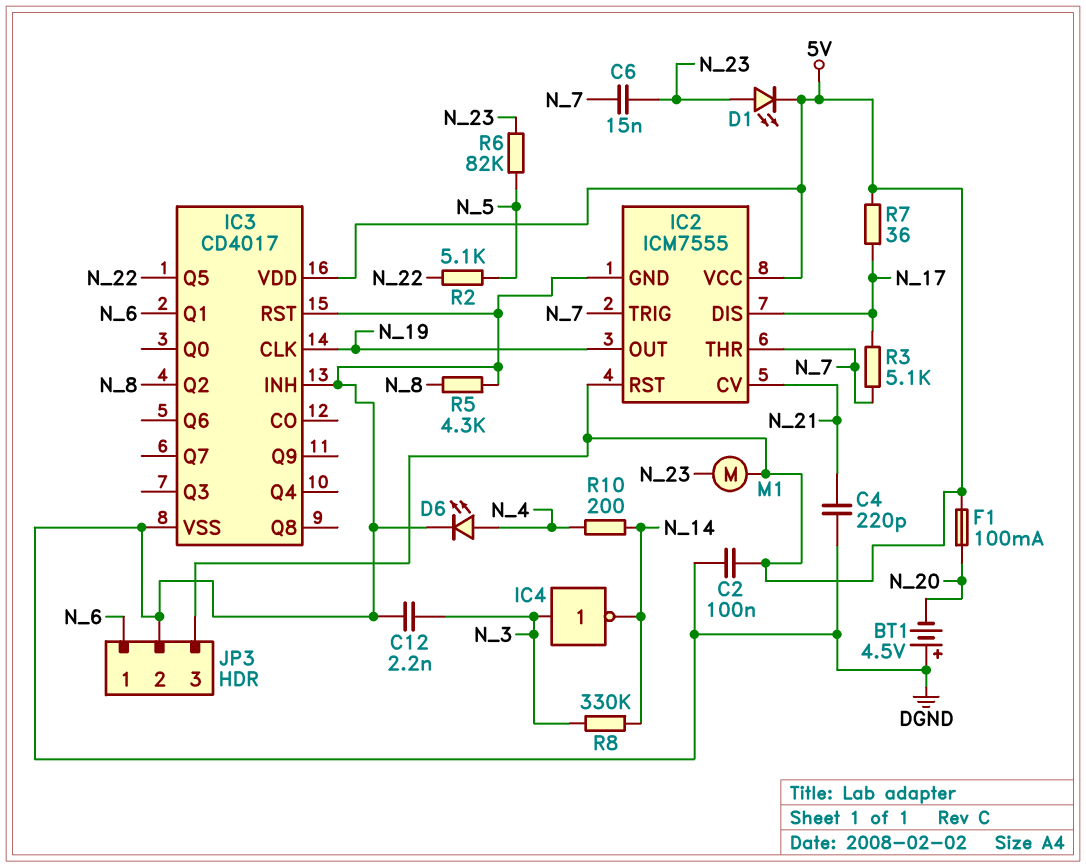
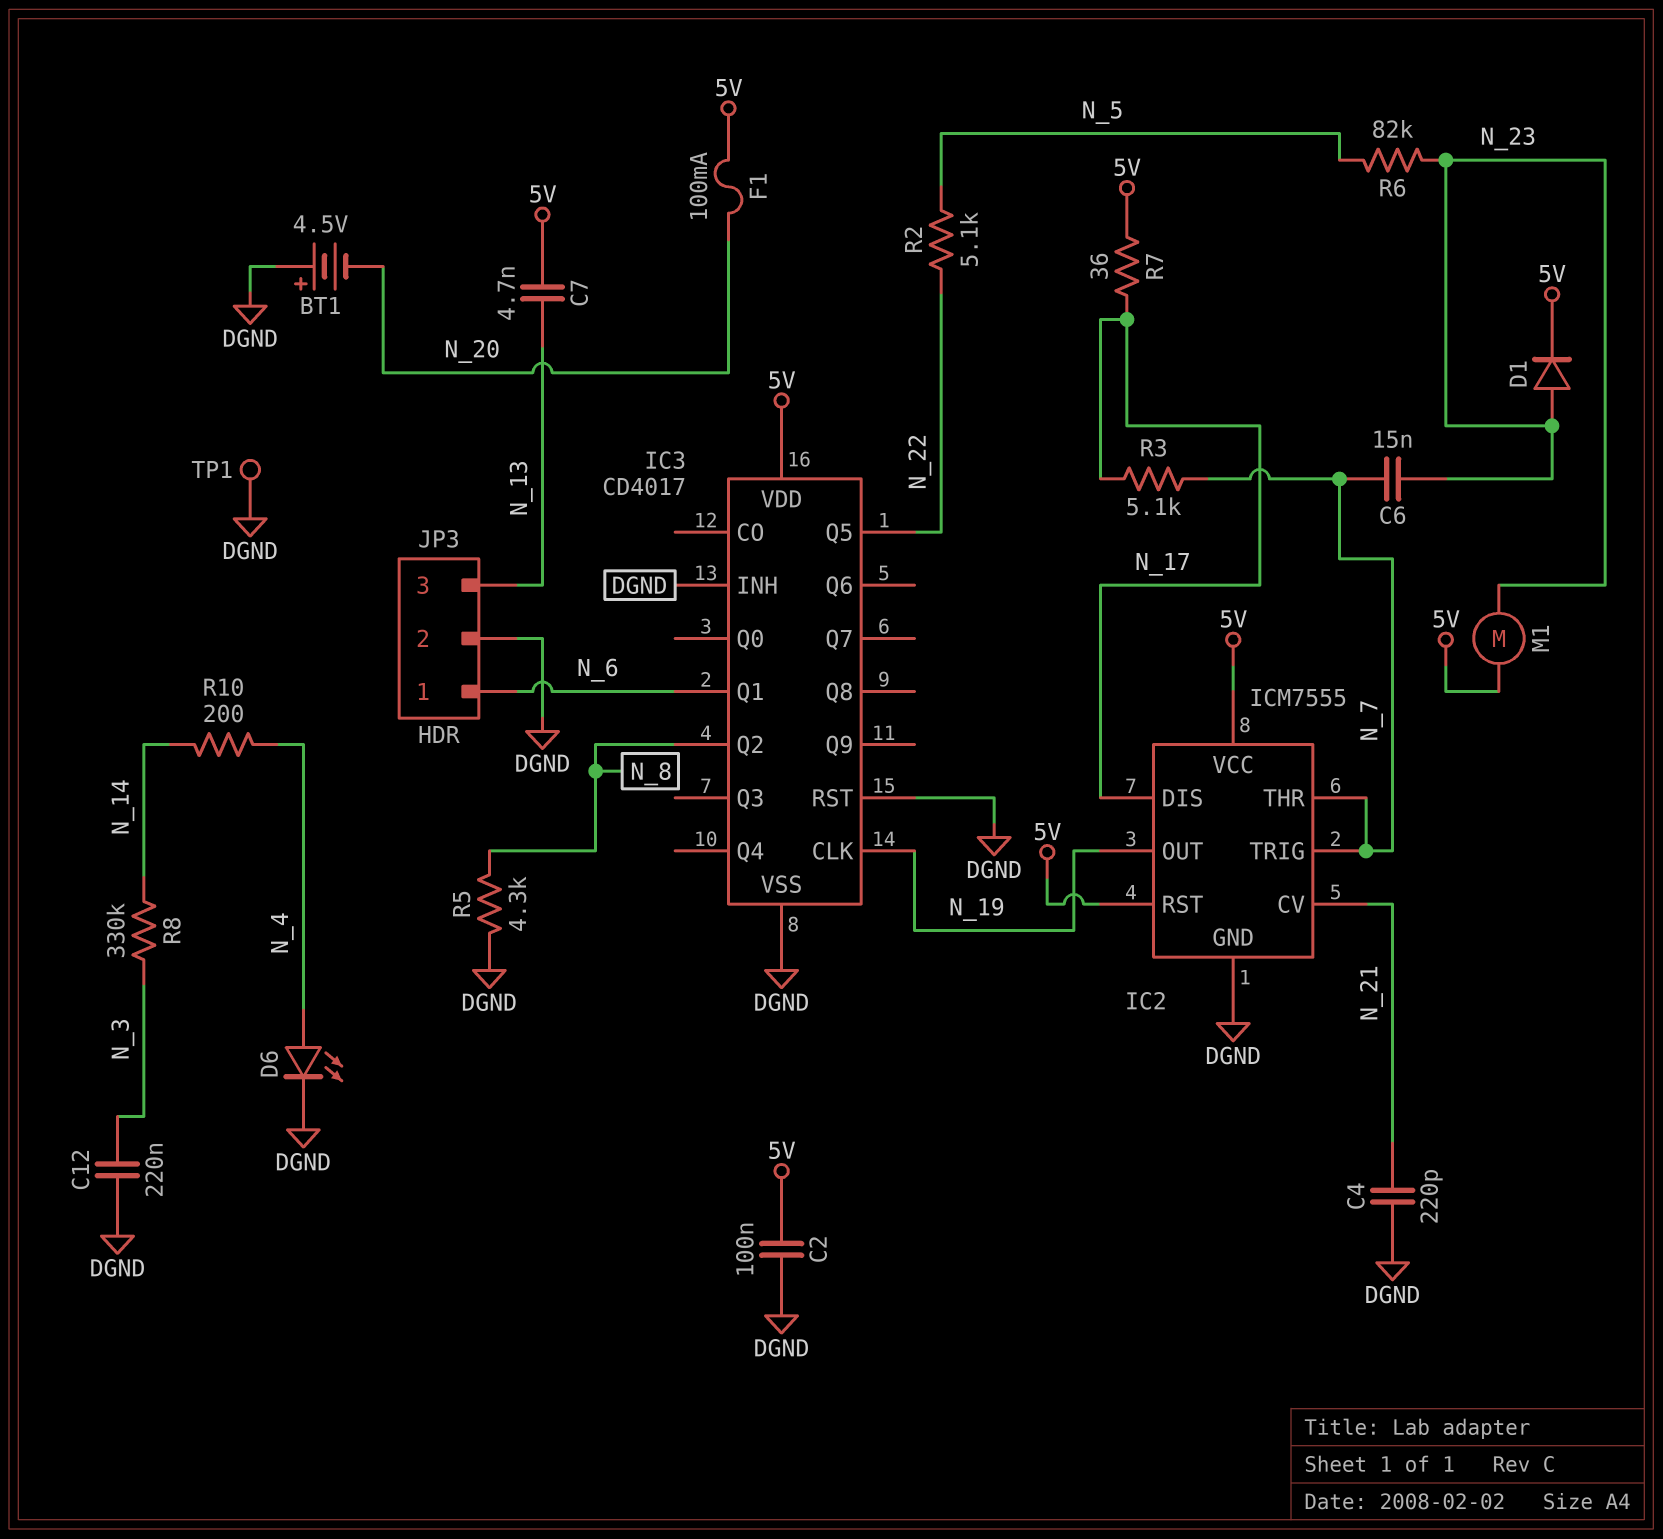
C7: none -> 4.7nF (5V, N_13)
C12: 2.2nF (DGND, N_3) -> 220nF (DGND, N_3)
D1: LED (A N_23, K 5V) -> diode (A N_23, K 5V)
IC4: NOT (in N_3, out N_14) -> none
JP3 pin 3: 5V -> N_13
TP1: none -> test point (DGND)

